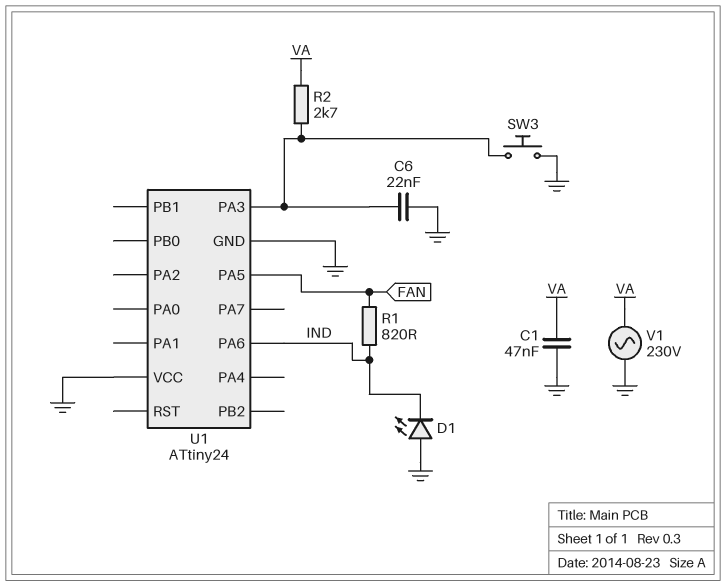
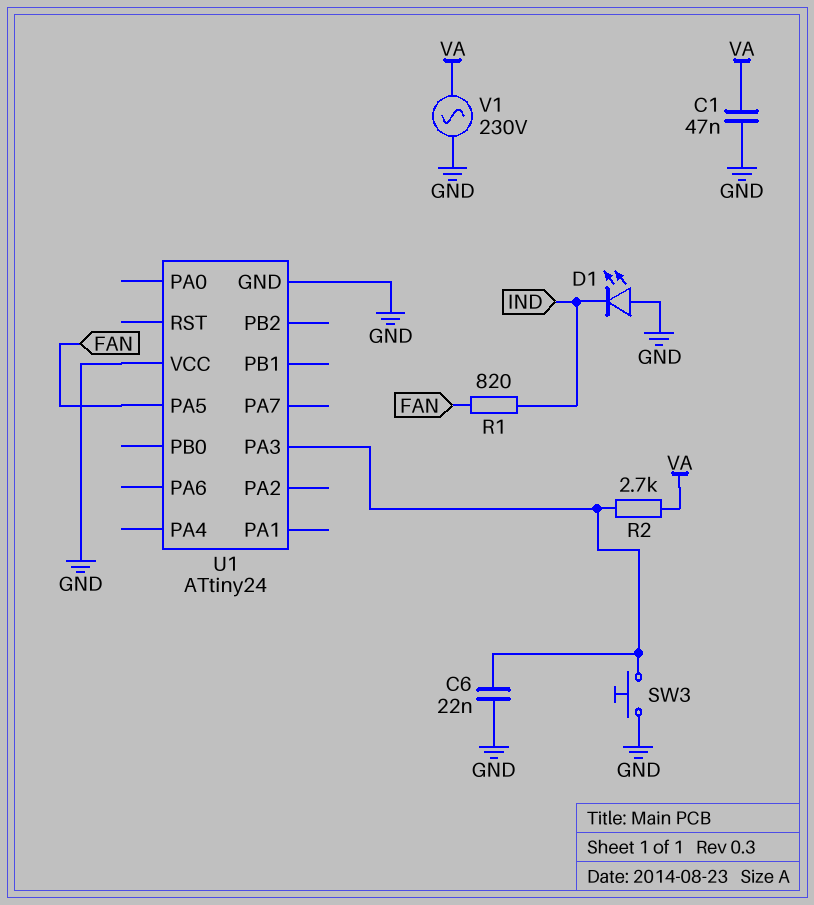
U1 pin PA6: IND -> none

